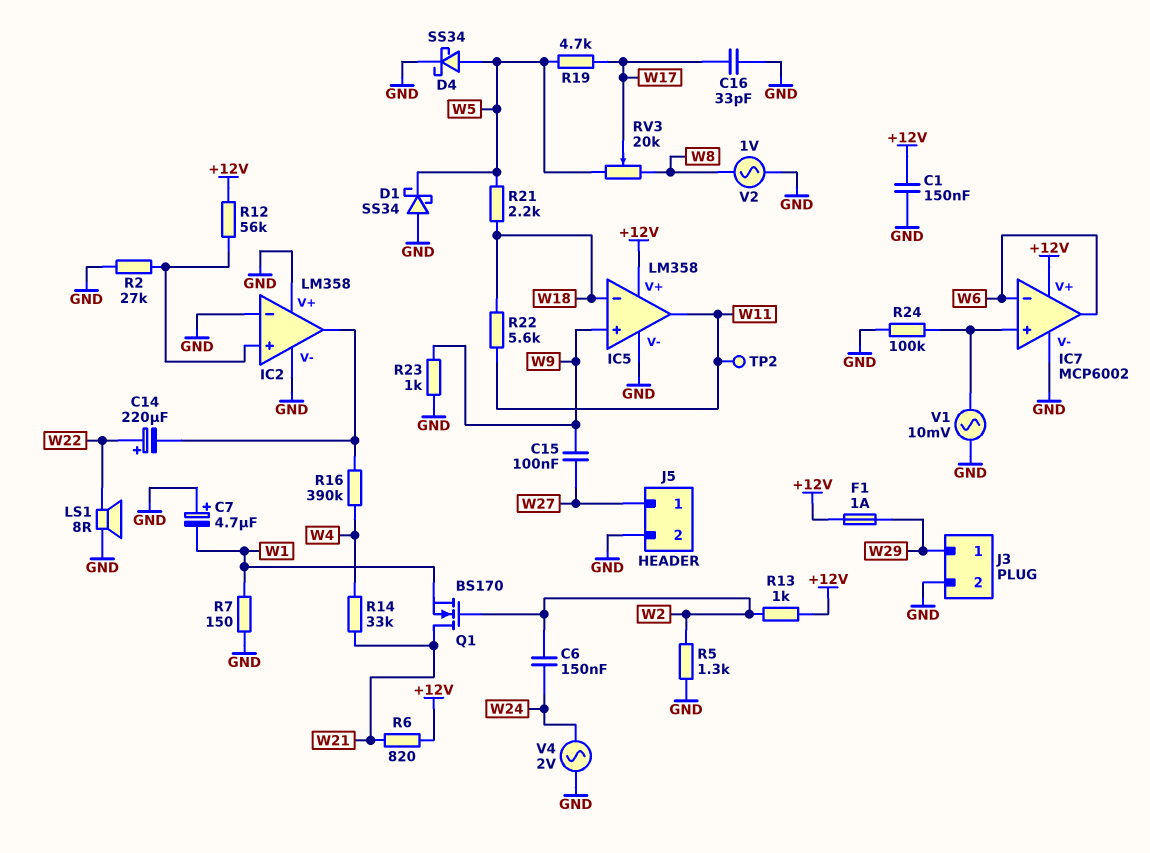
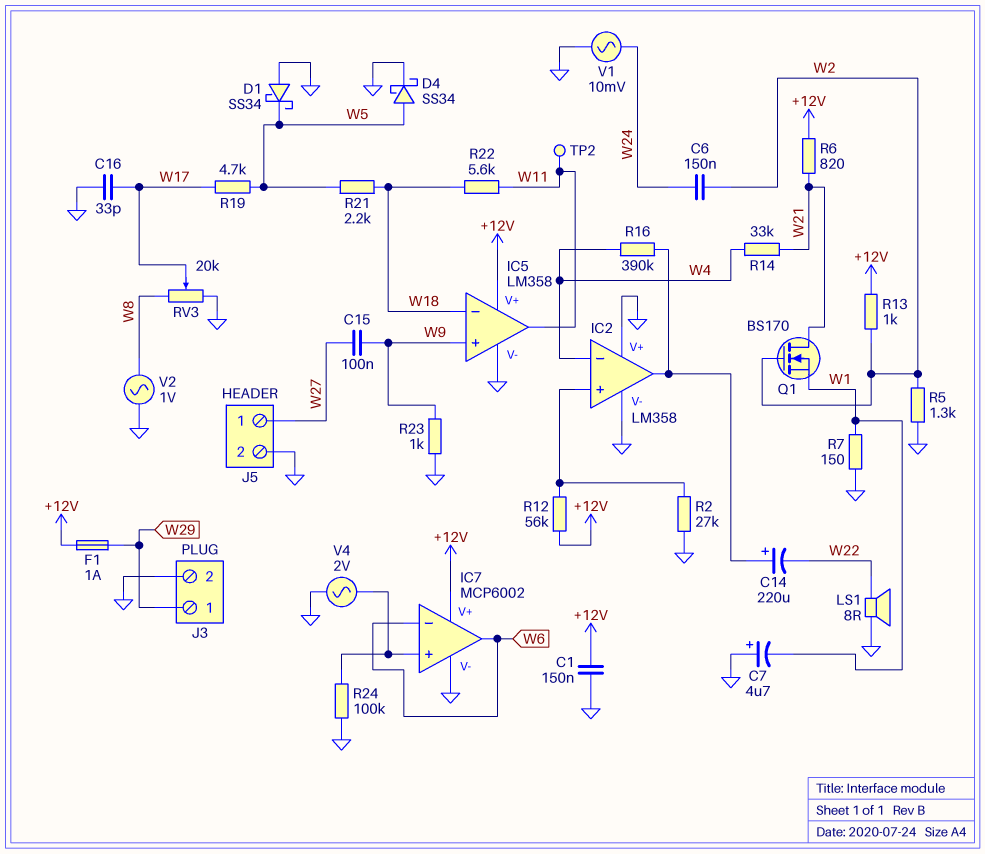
C14: 220uF (plus W22, minus IC2/out) -> 220uF (plus IC2/out, minus W22)
IC2 pin in-: GND -> W4
RV3: 20k (W5, W8, wiper W17) -> 20k (GND, W8, wiper W17)
V1: AC 10mV (GND, IC7/in+) -> AC 10mV (GND, W24)
V4: AC 2V (GND, W24) -> AC 2V (GND, IC7/in+)

